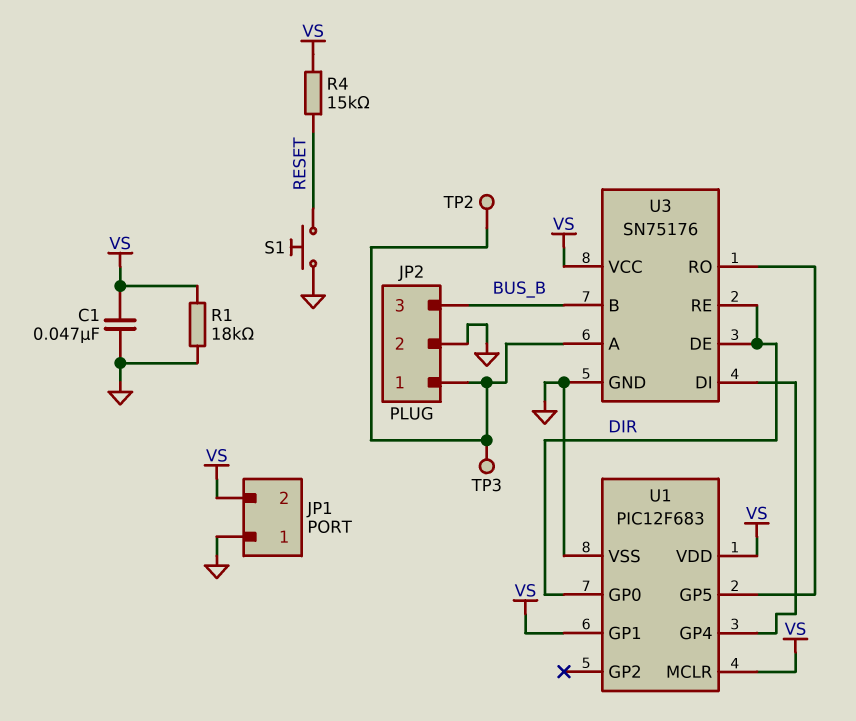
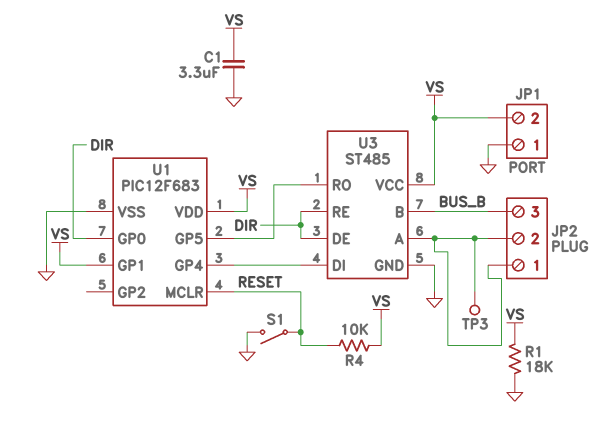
C1: 47nF (GND, VS) -> 3.3uF (GND, VS)
JP2 pin 2: GND -> JP2/1
R4: 15k (RESET, VS) -> 10k (RESET, VS)
S1: button (GND, RESET) -> switch (GND, RESET)
TP2: test point (JP2/1) -> none
U1 pin MCLR: VS -> RESET
U3: SN75176 -> ST485

